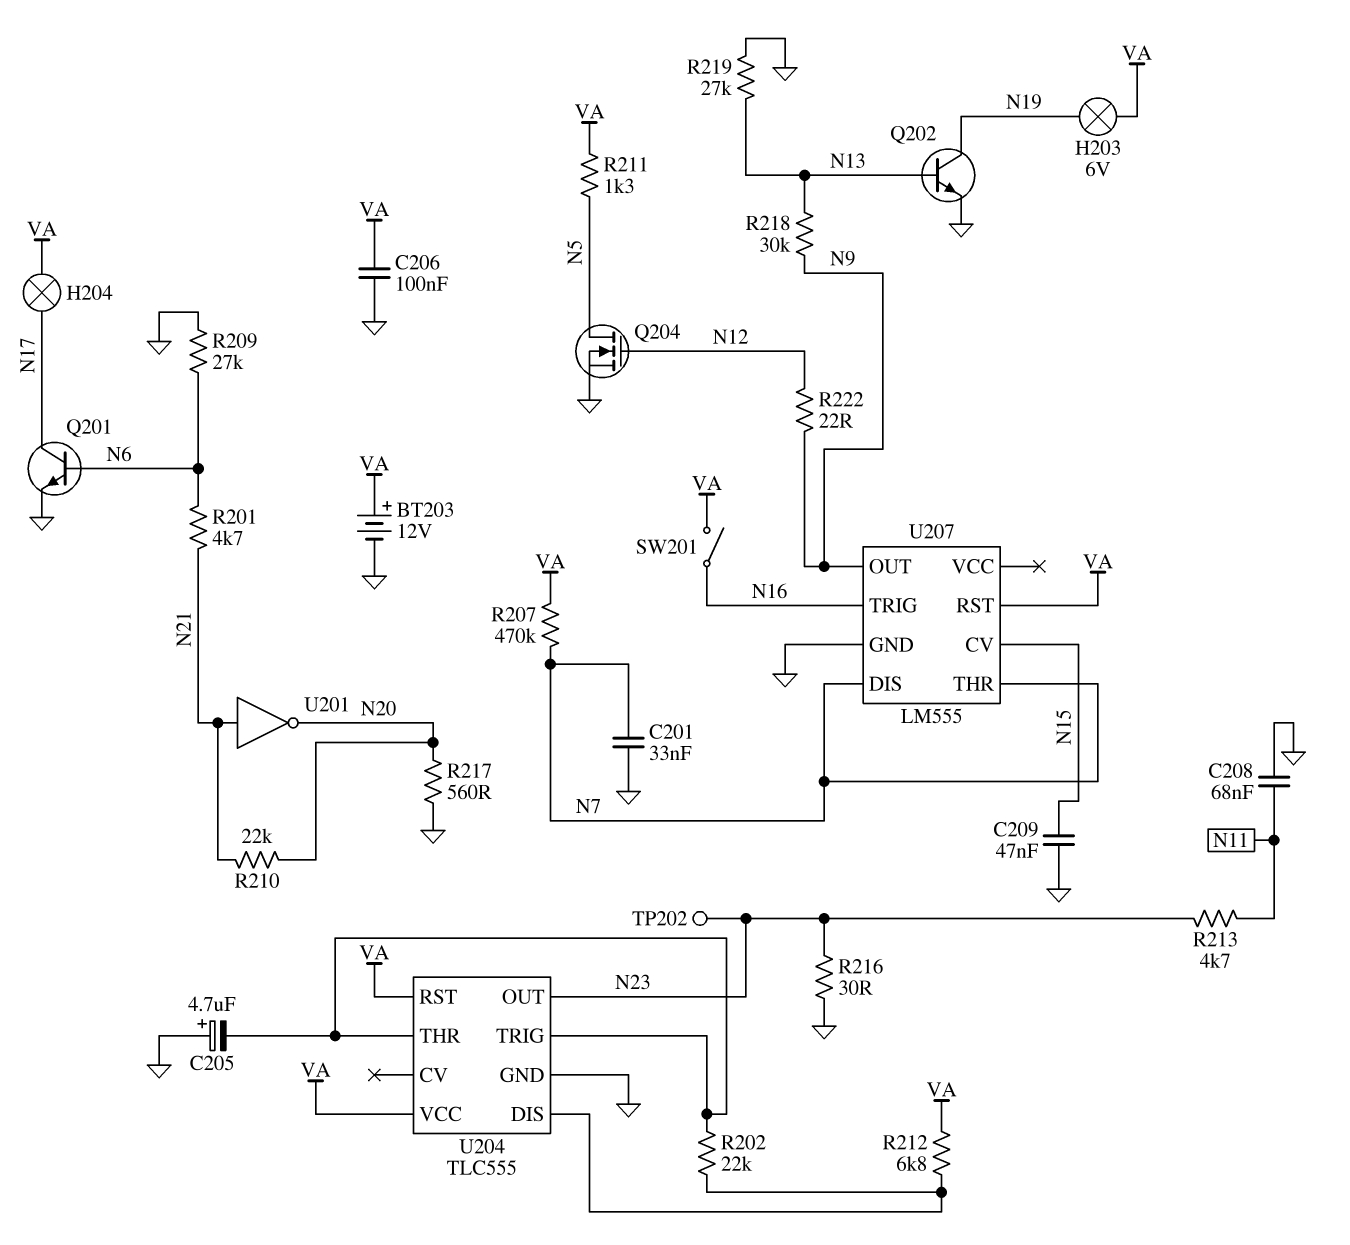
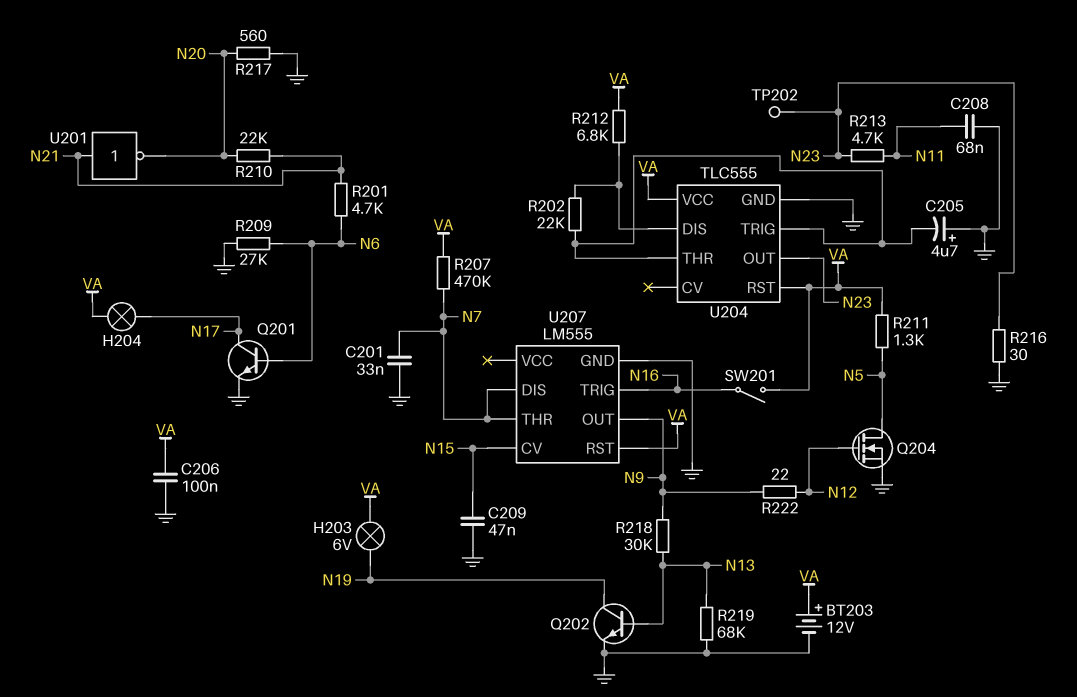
R219: 27k (GND, N13) -> 68k (GND, N13)

